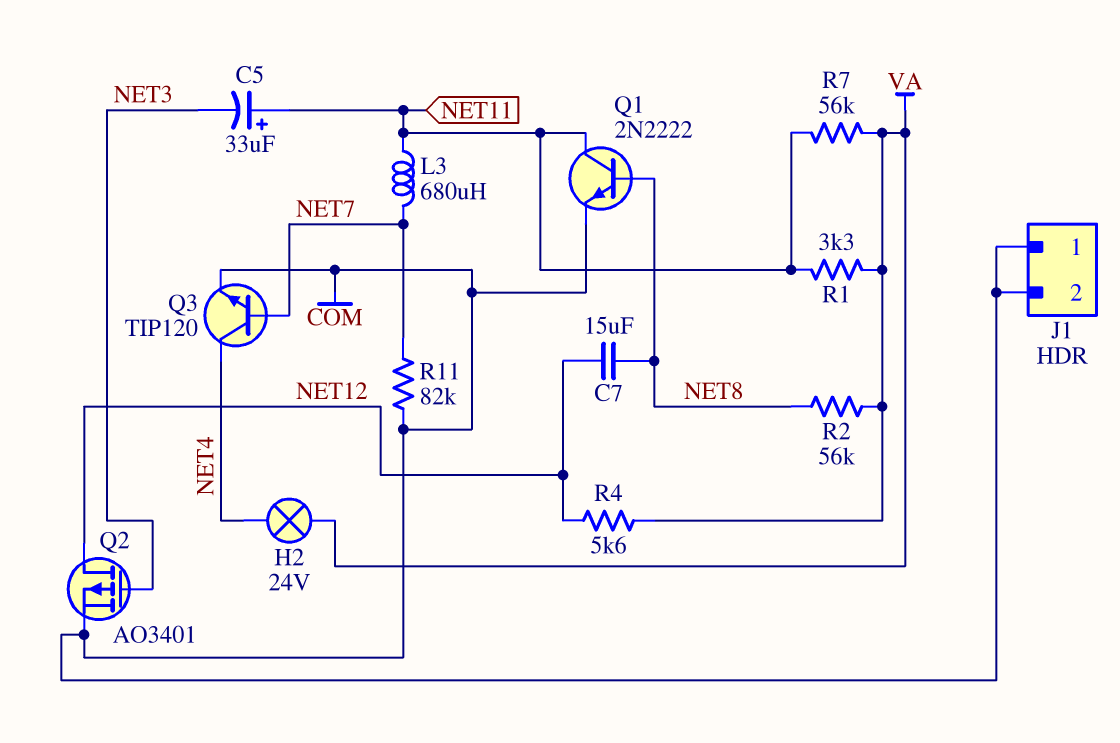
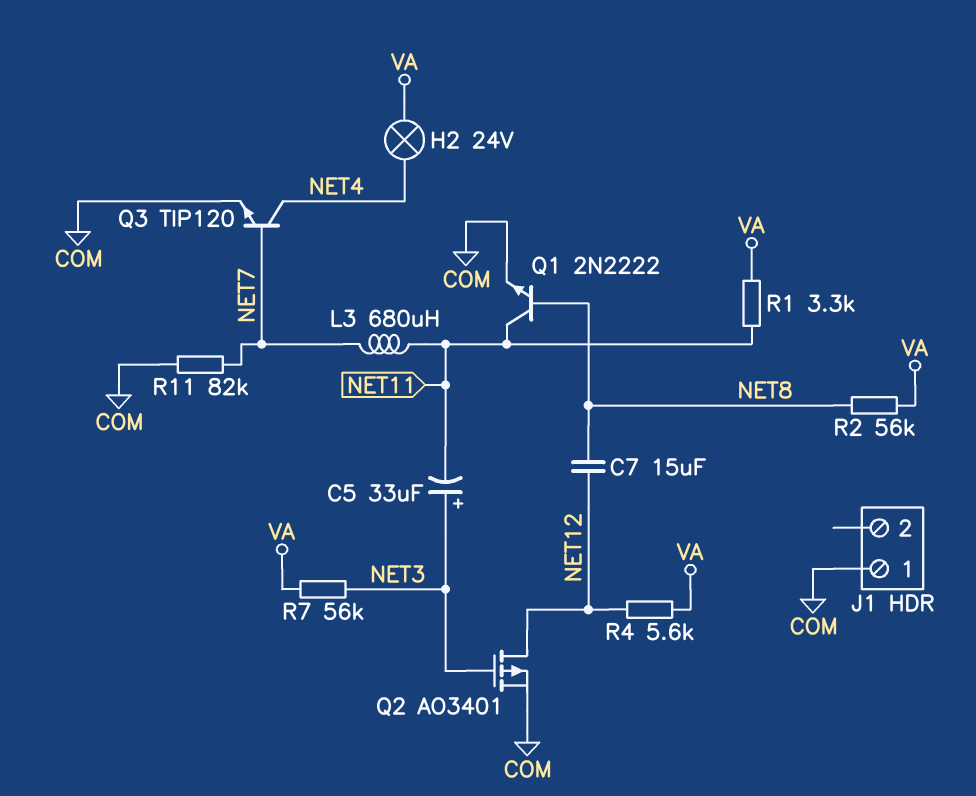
C5: 33uF (plus NET11, minus NET3) -> 33uF (plus NET3, minus NET11)
J1 pin 2: COM -> none
R7: 56k (NET11, VA) -> 56k (NET3, VA)

